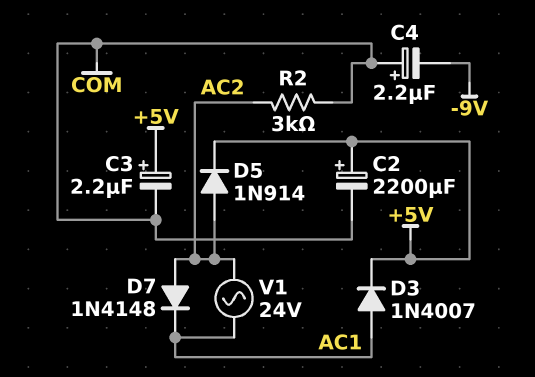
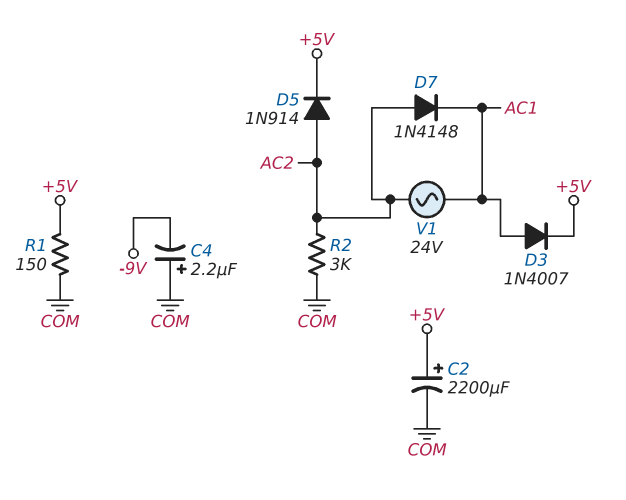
C3: 2.2uF (plus +5V, minus COM) -> none
R1: none -> 150 (+5V, COM)

